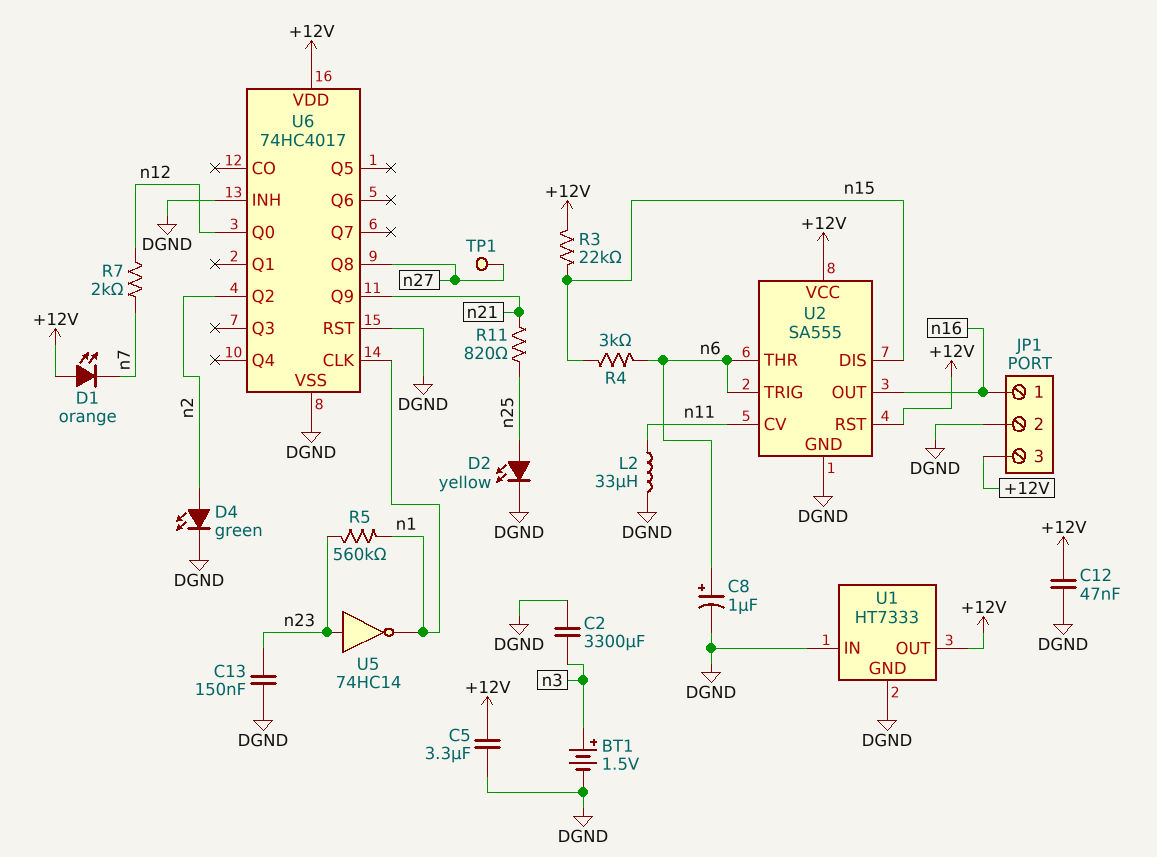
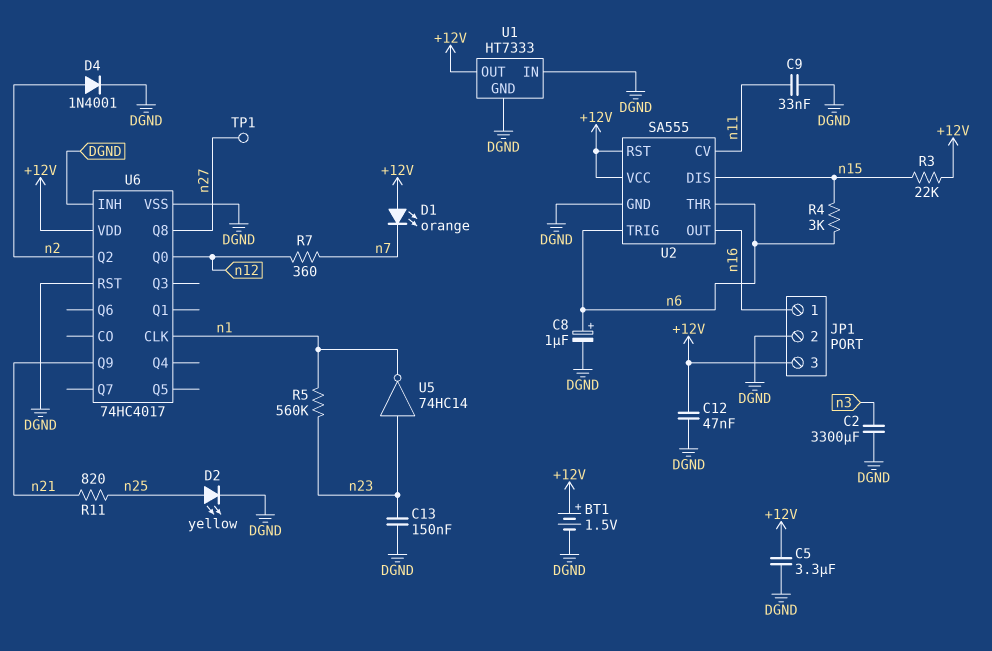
BT1: 1.5V (plus n3, minus DGND) -> 1.5V (plus +12V, minus DGND)
C9: none -> 33nF (DGND, n11)
D4: LED green (A n2, K DGND) -> diode 1N4001 (A n2, K DGND)
L2: 33uH (DGND, n11) -> none
R7: 2k (n7, n12) -> 360 (n7, n12)

